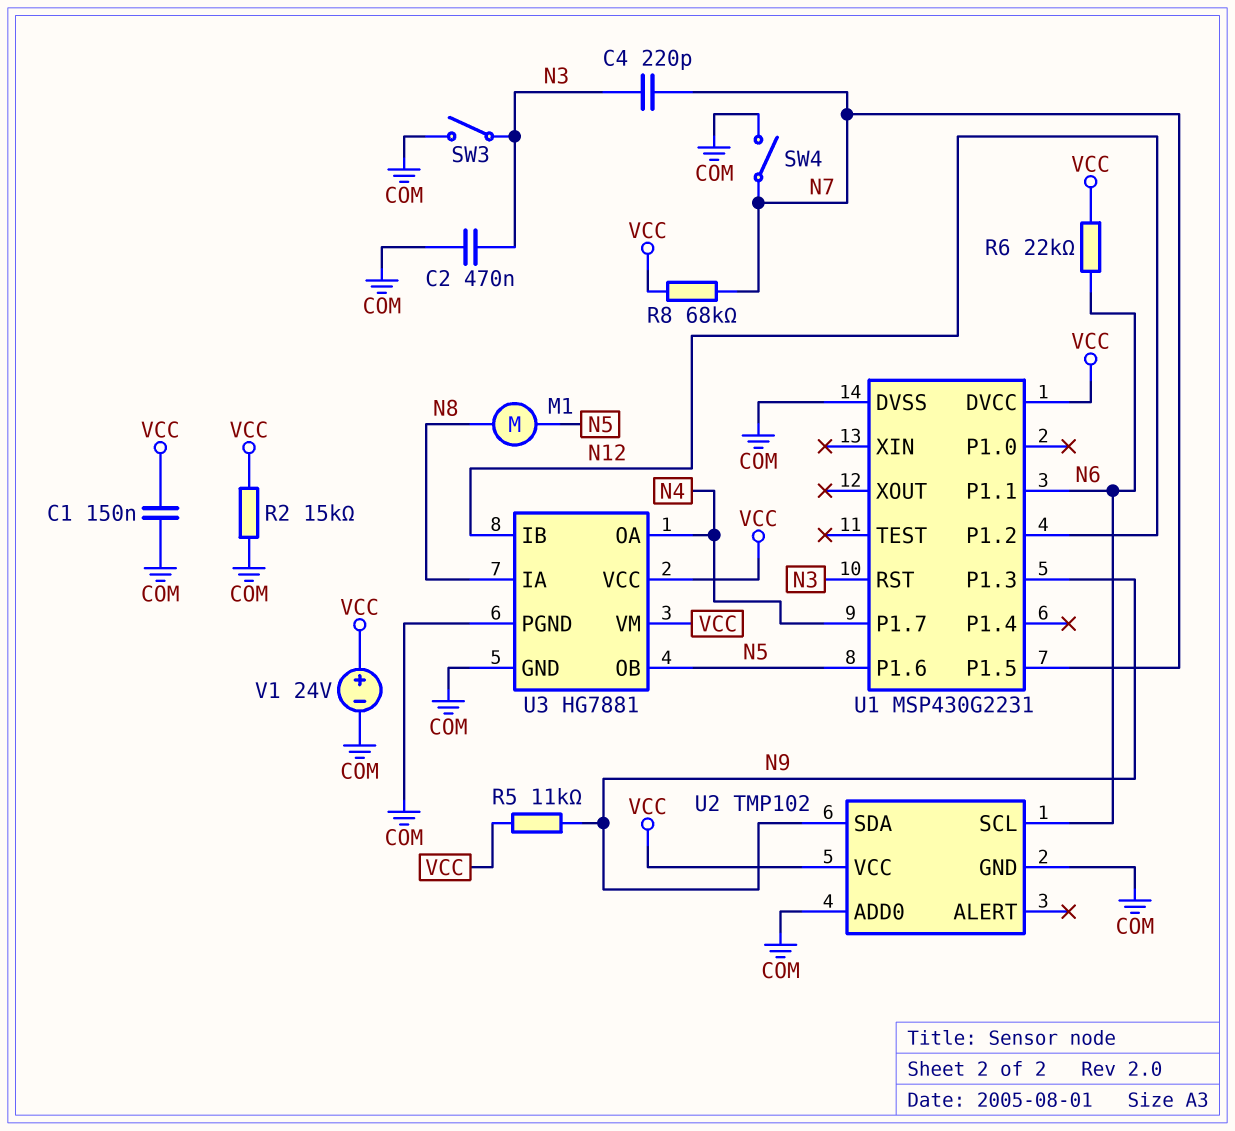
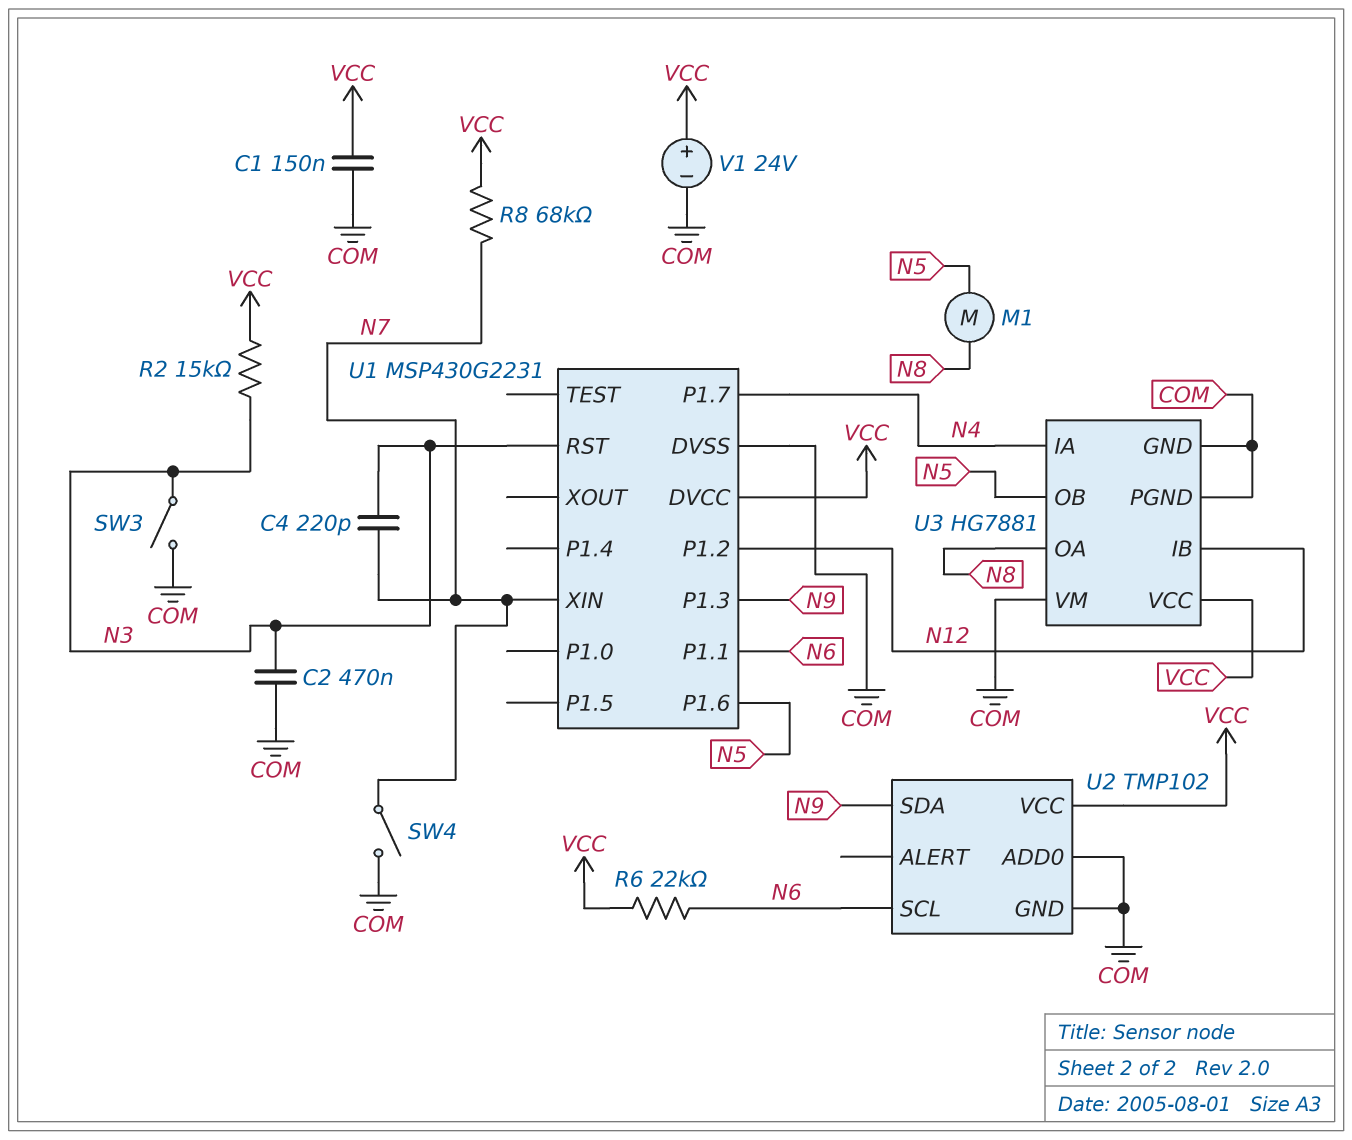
R2: 15k (COM, VCC) -> 15k (N3, VCC)
R5: 11k (N9, VCC) -> none
U1 pin P1.5: N7 -> none
U1 pin XIN: none -> N7
U3 pin IA: N8 -> N4
U3 pin OA: N4 -> N8
U3 pin VM: VCC -> COM

